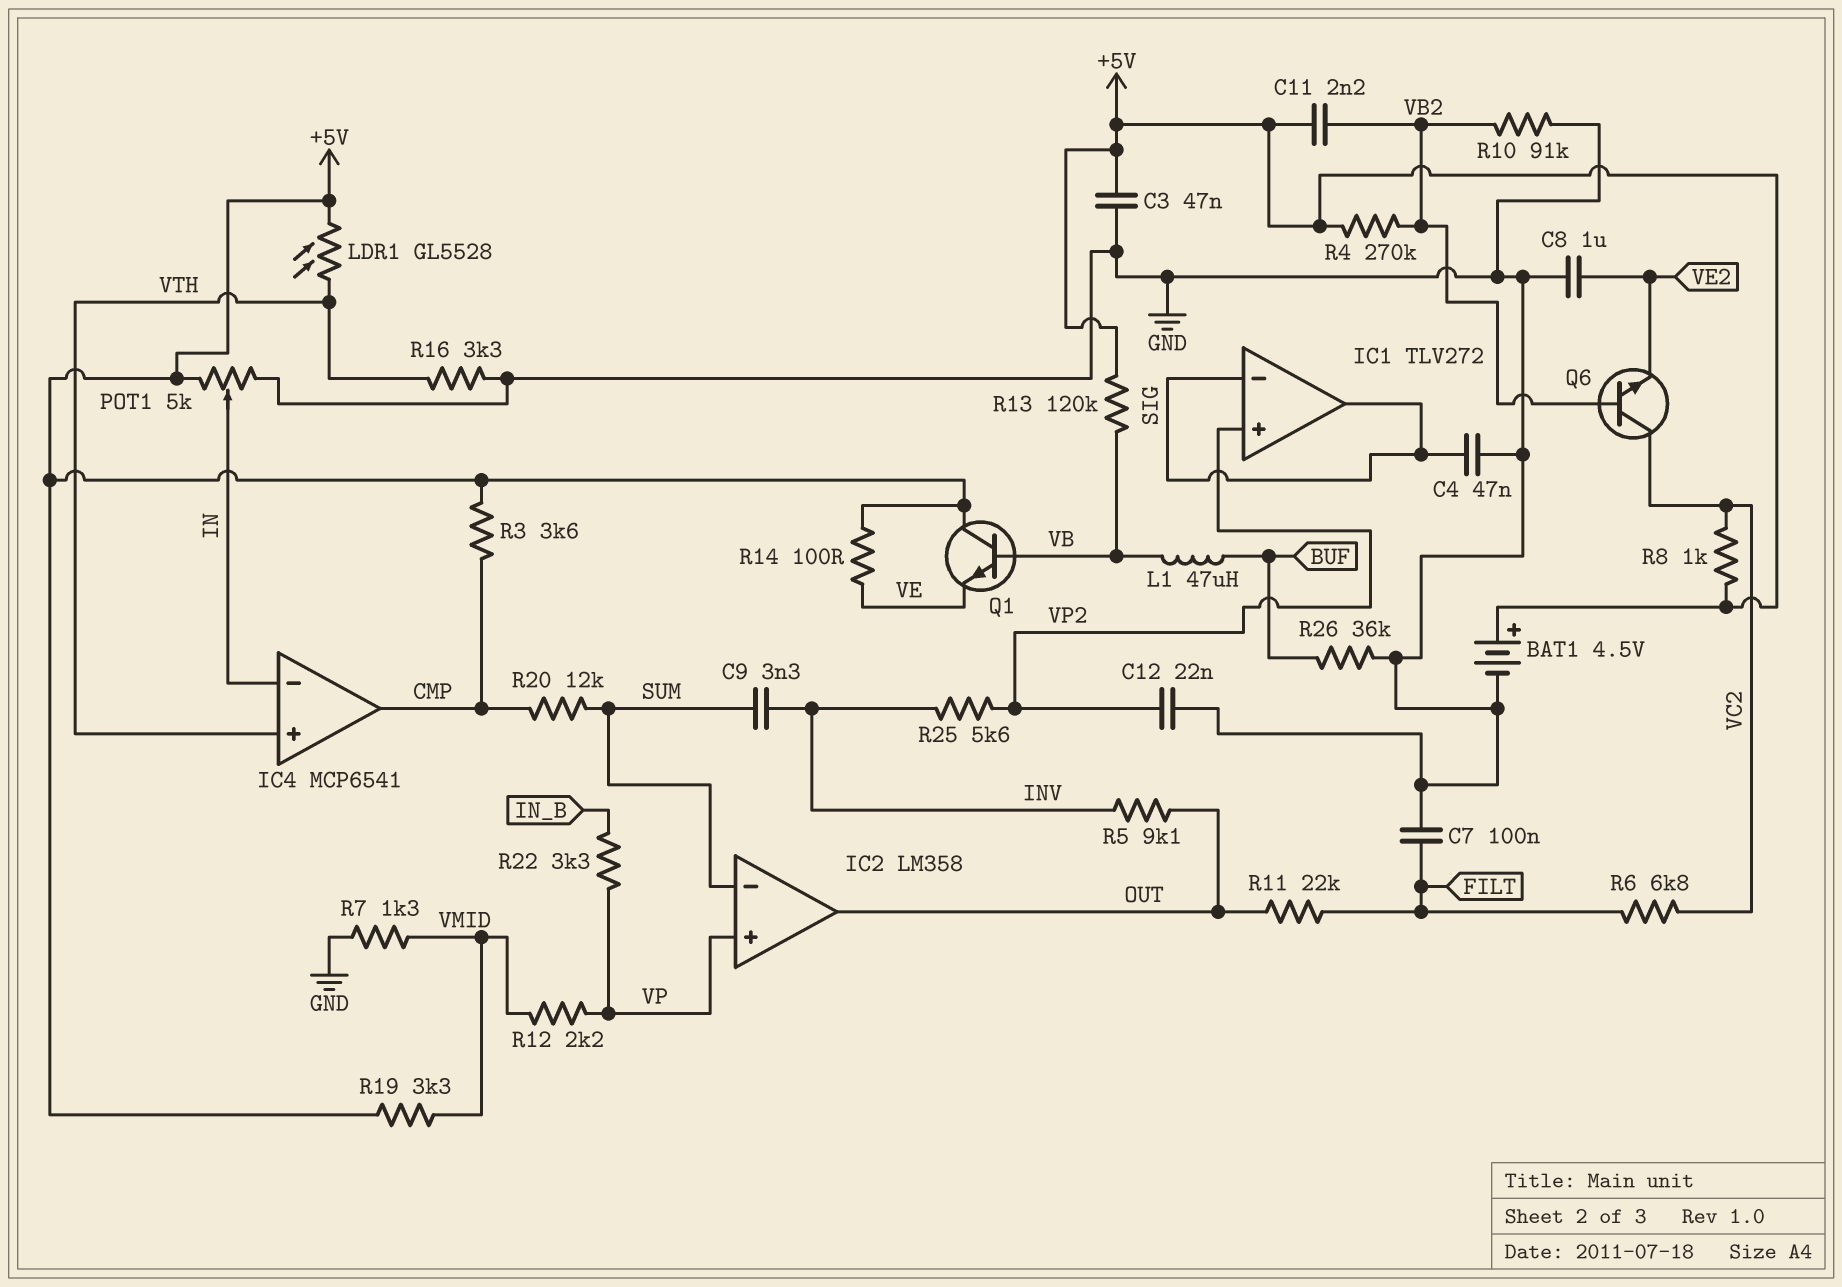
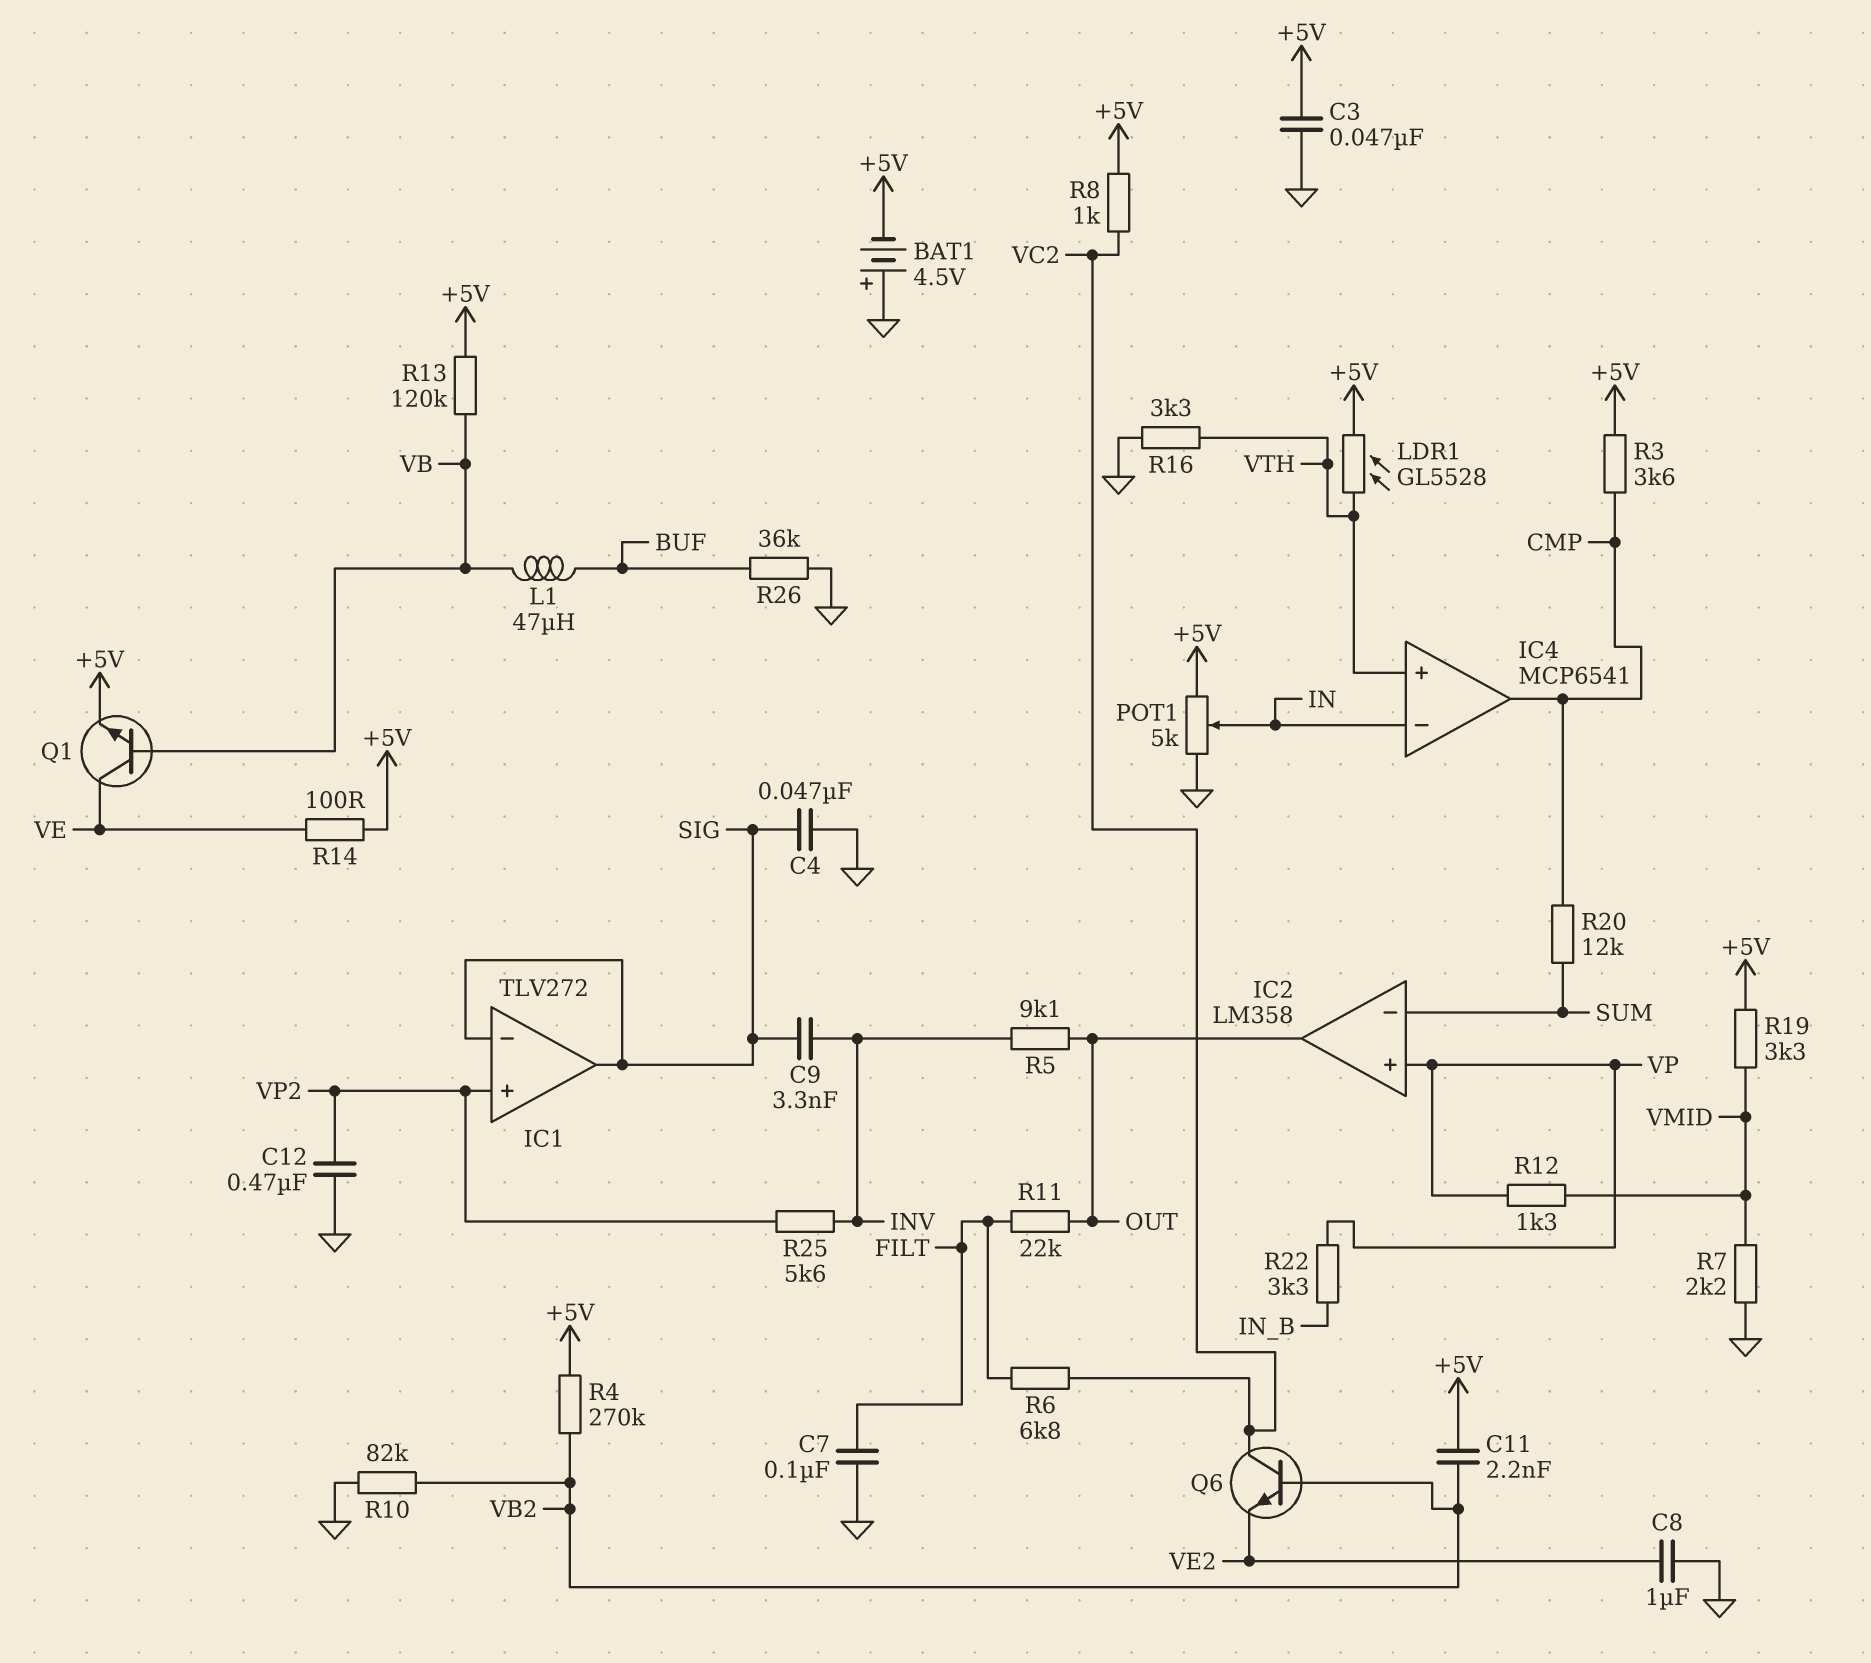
BAT1: 4.5V (plus +5V, minus GND) -> 4.5V (plus GND, minus +5V)
C9: 3.3nF (INV, SUM) -> 3.3nF (INV, SIG)
C12: 22nF (GND, VP2) -> 470nF (GND, VP2)
Q1: NPN (B VB, C +5V, E VE) -> NPN (B VB, C VE, E +5V)
R7: 1.3k (GND, VMID) -> 2.2k (GND, VMID)
R10: 91k (GND, VB2) -> 82k (GND, VB2)
R12: 2.2k (VMID, VP) -> 1.3k (VMID, VP)

